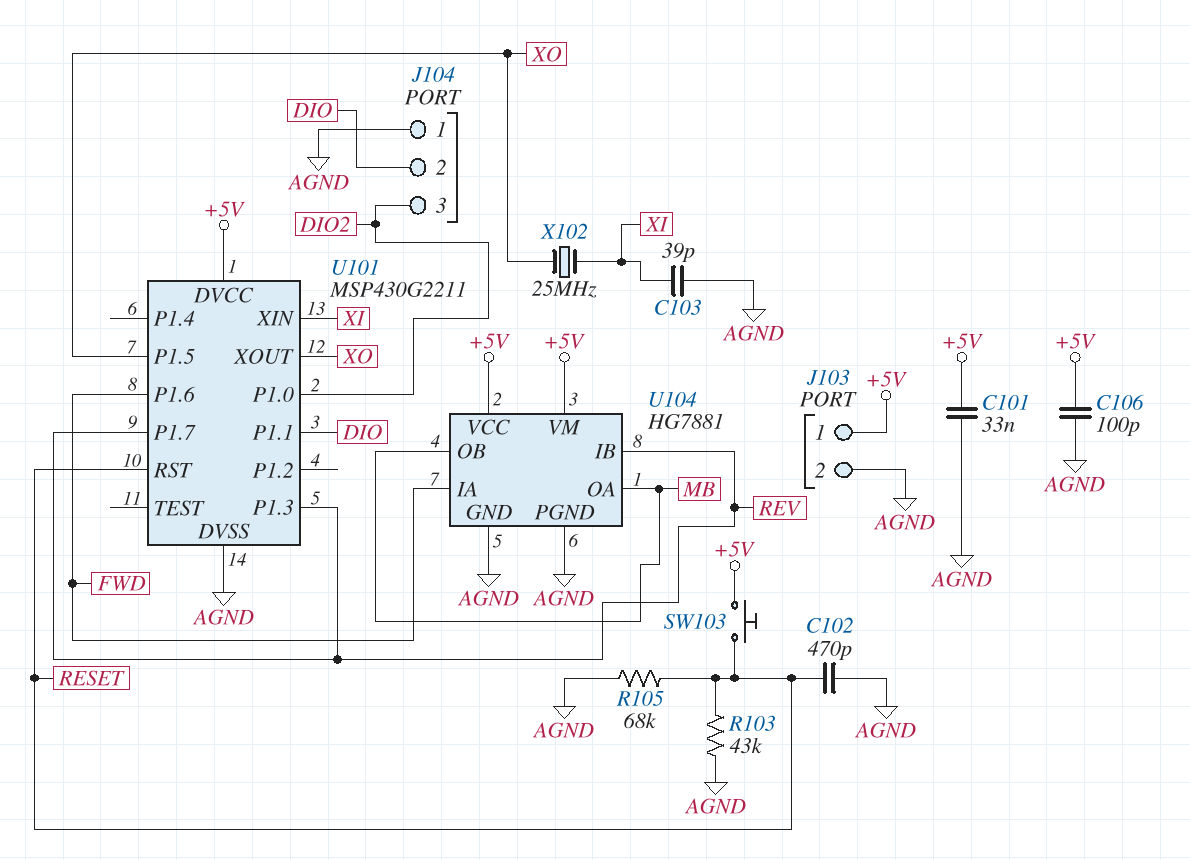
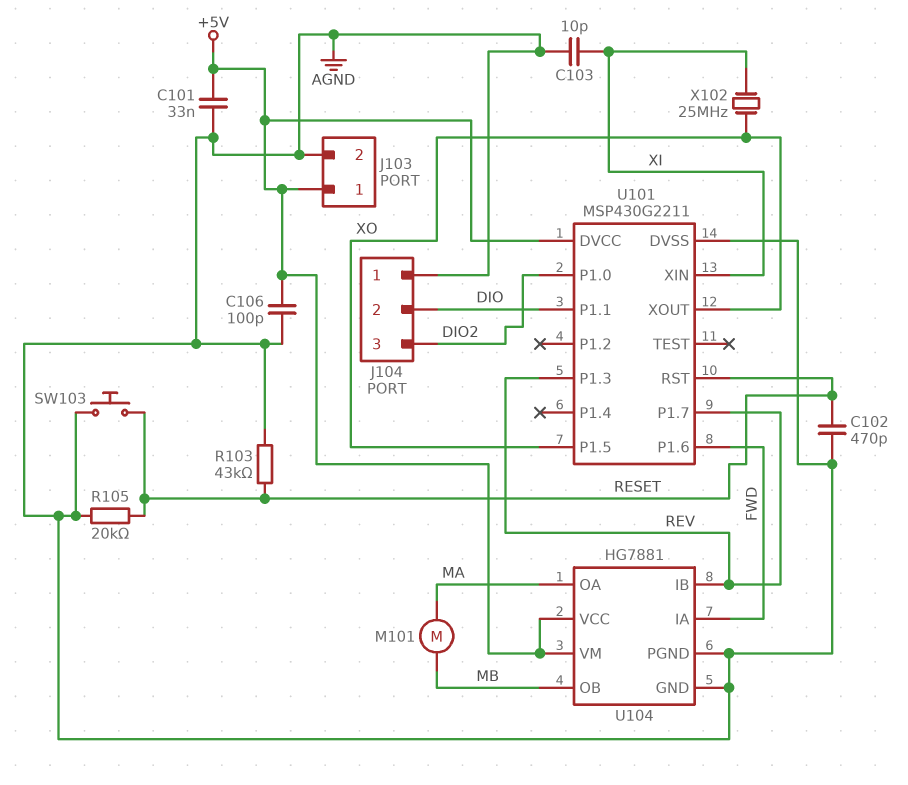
C103: 39pF (AGND, XI) -> 10pF (AGND, XI)
M101: none -> motor (MA, MB)
R105: 68k (AGND, RESET) -> 20k (AGND, RESET)
SW103: button (+5V, RESET) -> button (AGND, RESET)
U104 pin OA: MB -> MA

